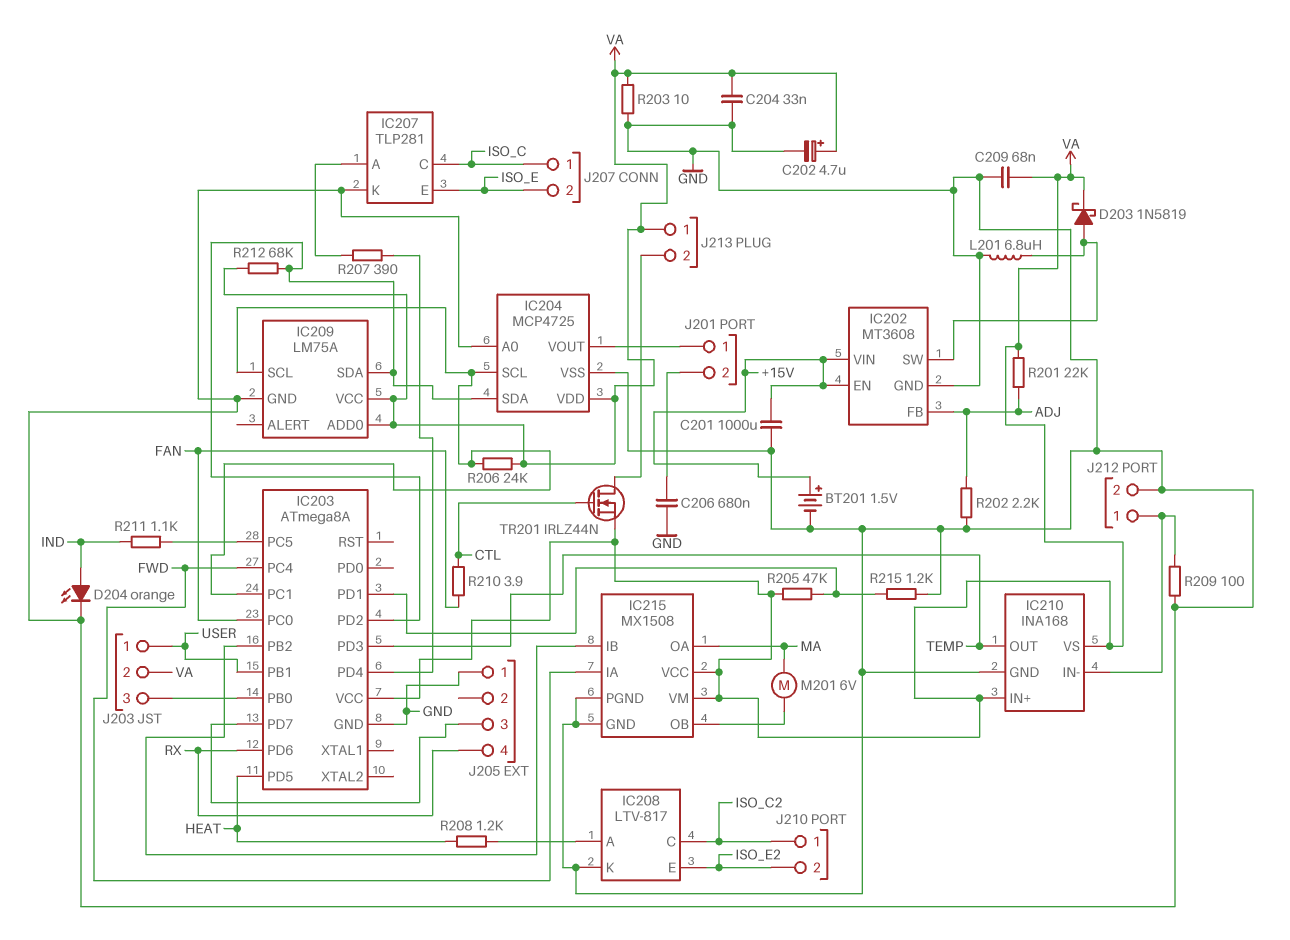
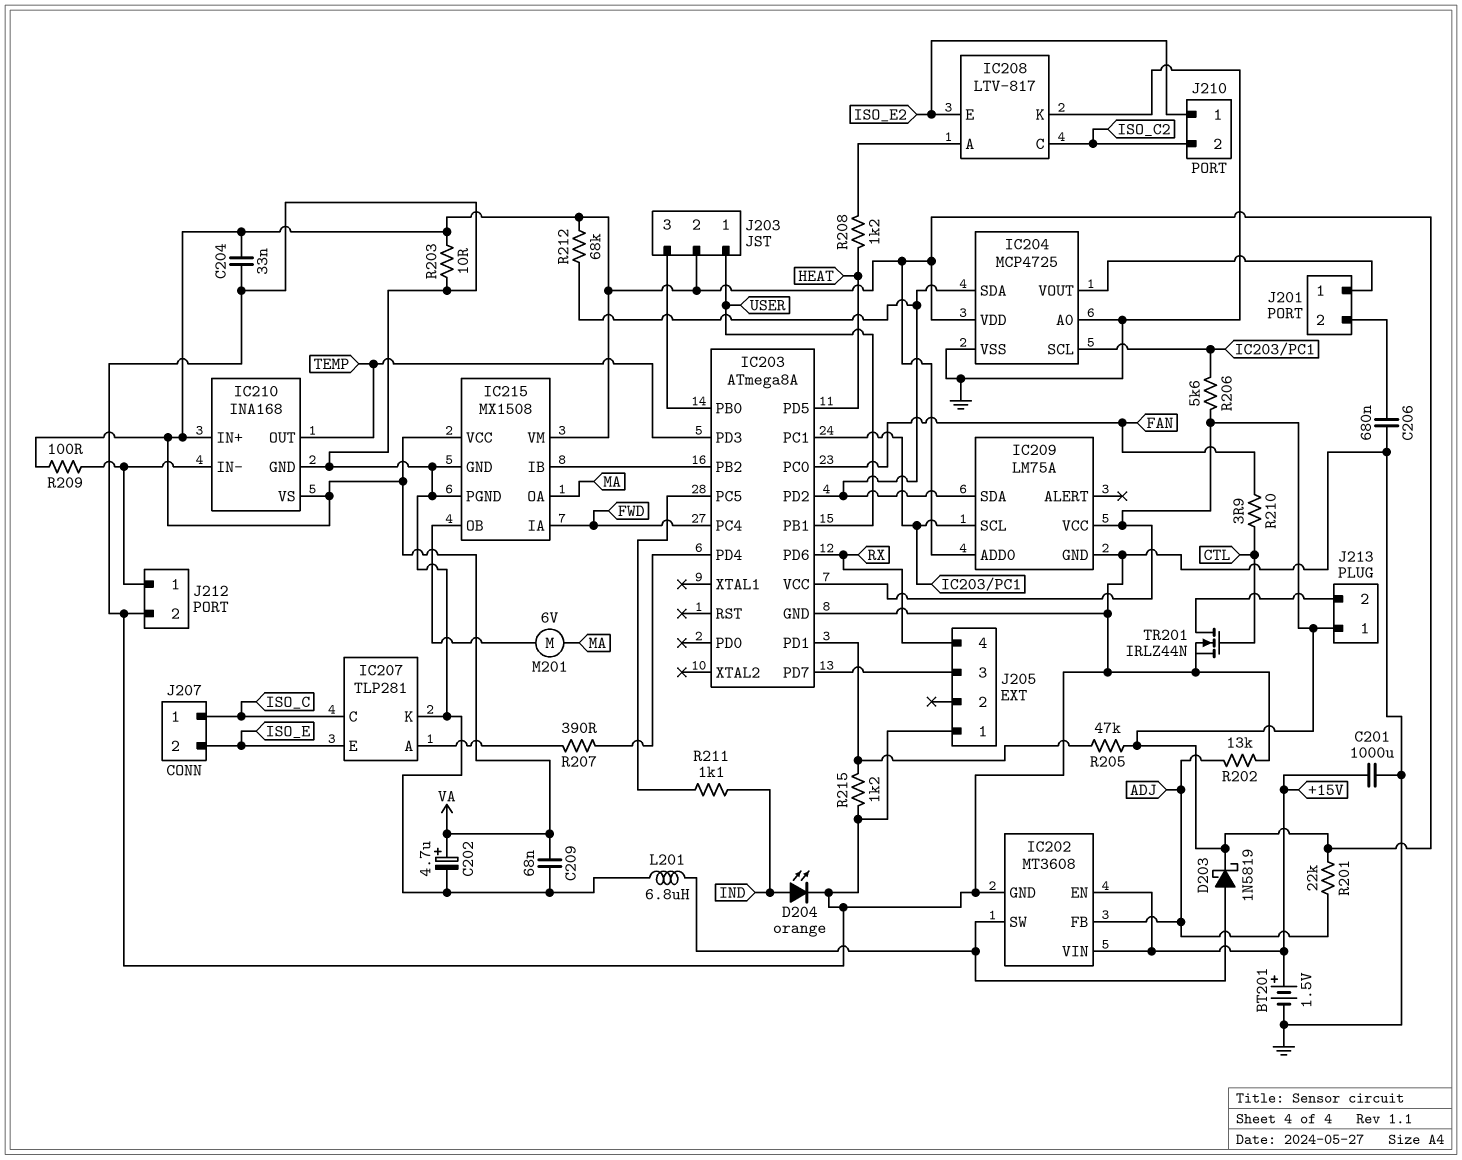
J210 pin 1: ISO_C2 -> ISO_E2
J210 pin 2: ISO_E2 -> ISO_C2
R202: 2.2k (ADJ, GND) -> 13k (ADJ, GND)
R206: 24k (IC203/PC1, VA) -> 5.6k (IC203/PC1, VA)
R209: 100 (GND, IC210/IN-) -> 100 (IC210/IN-, VA)
TR201: NMOS IRLZ44N (G CTL, D J213/2, S VA) -> NMOS IRLZ44N (G CTL, D J213/2, S GND)

